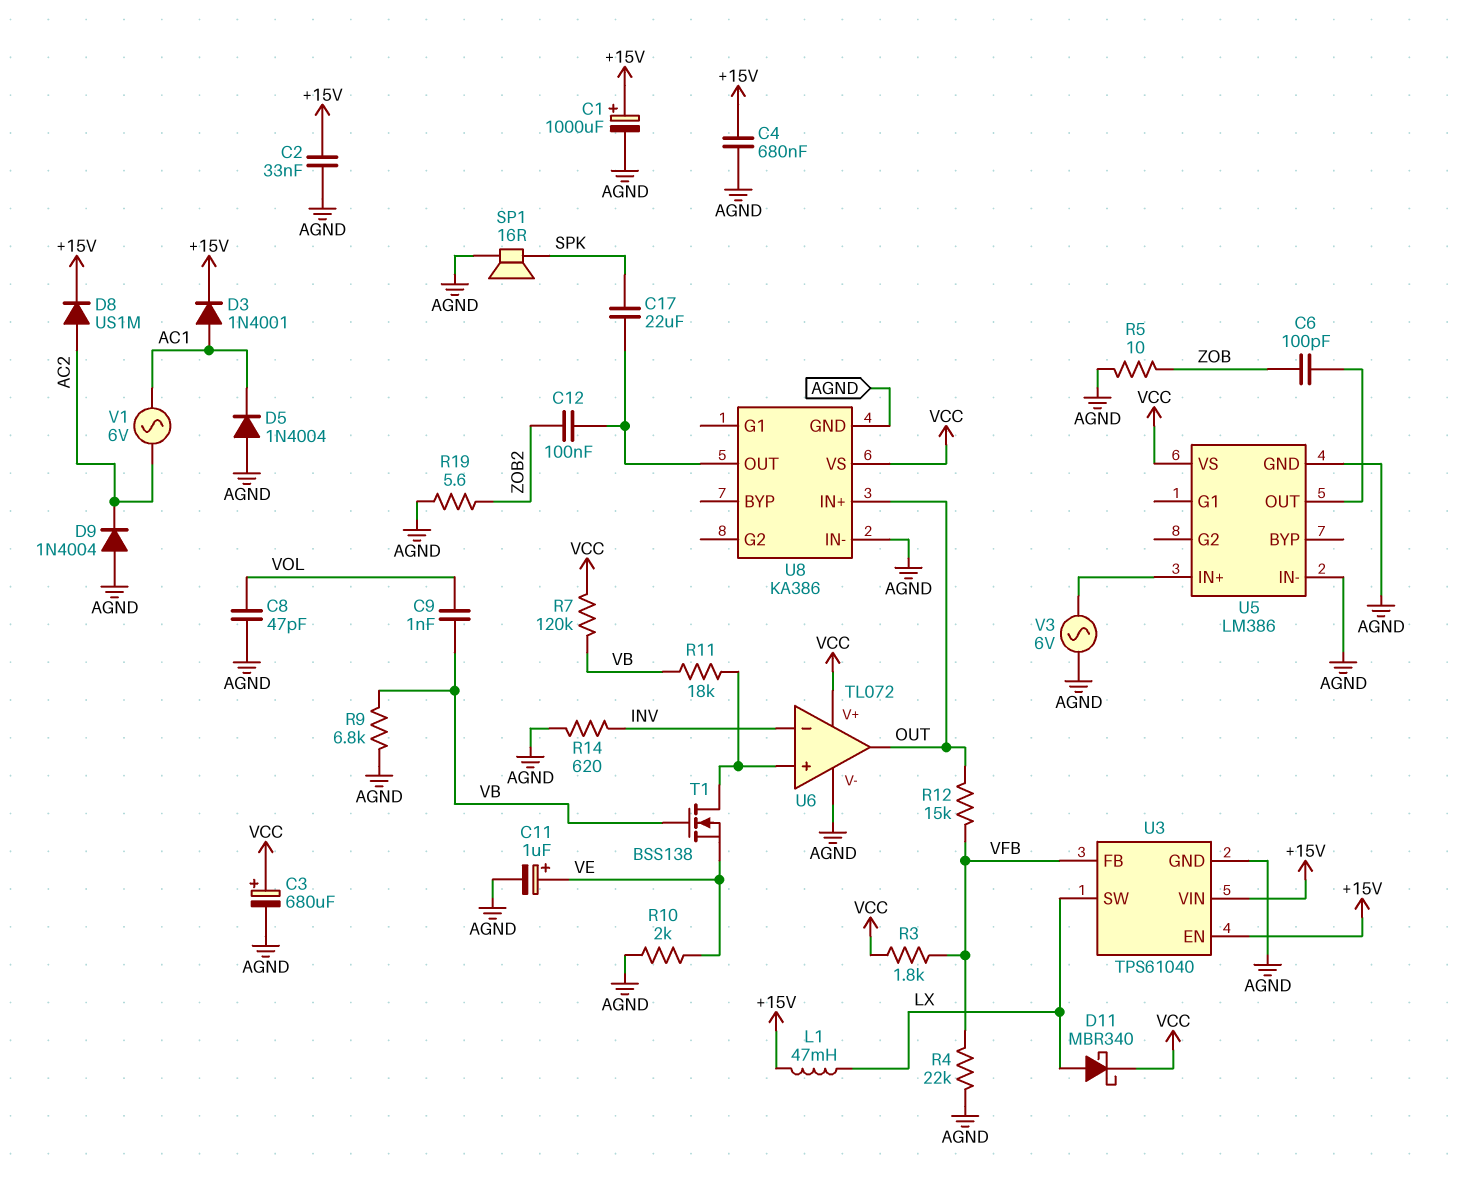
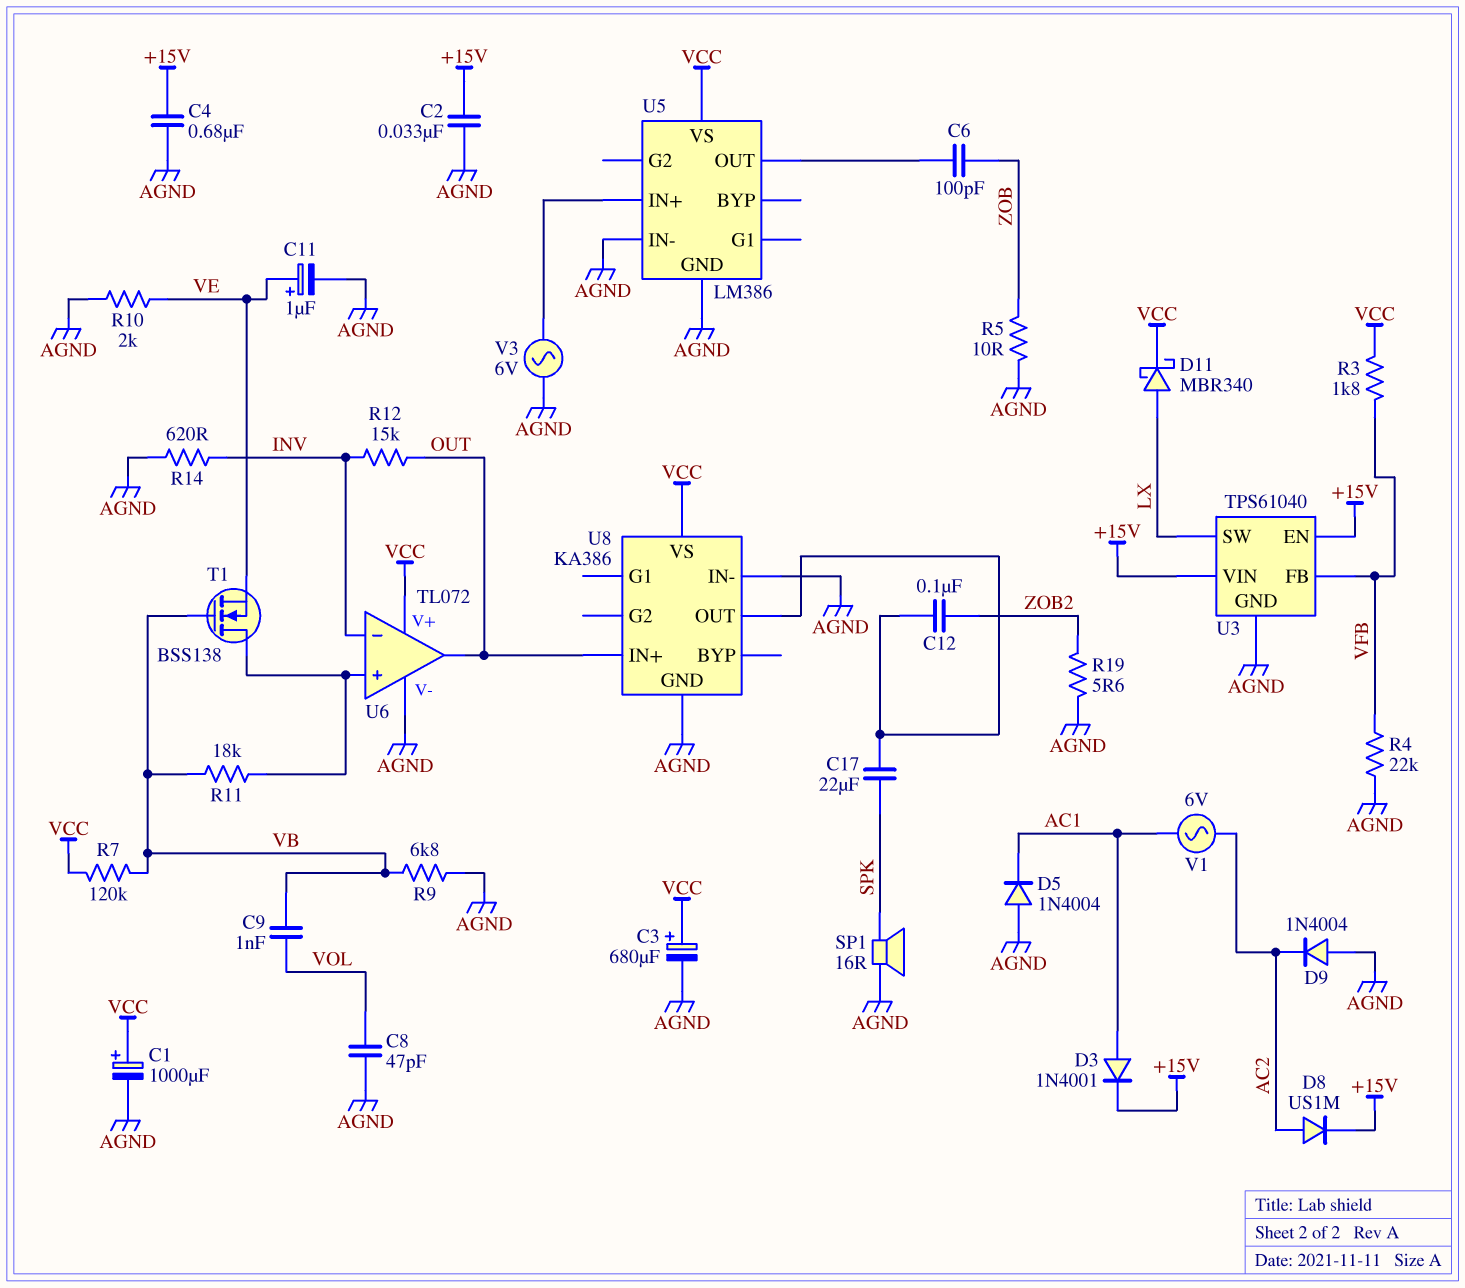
C1: 1000uF (plus +15V, minus AGND) -> 1000uF (plus VCC, minus AGND)
L1: 47mH (+15V, LX) -> none
R12: 15k (OUT, VFB) -> 15k (INV, OUT)

